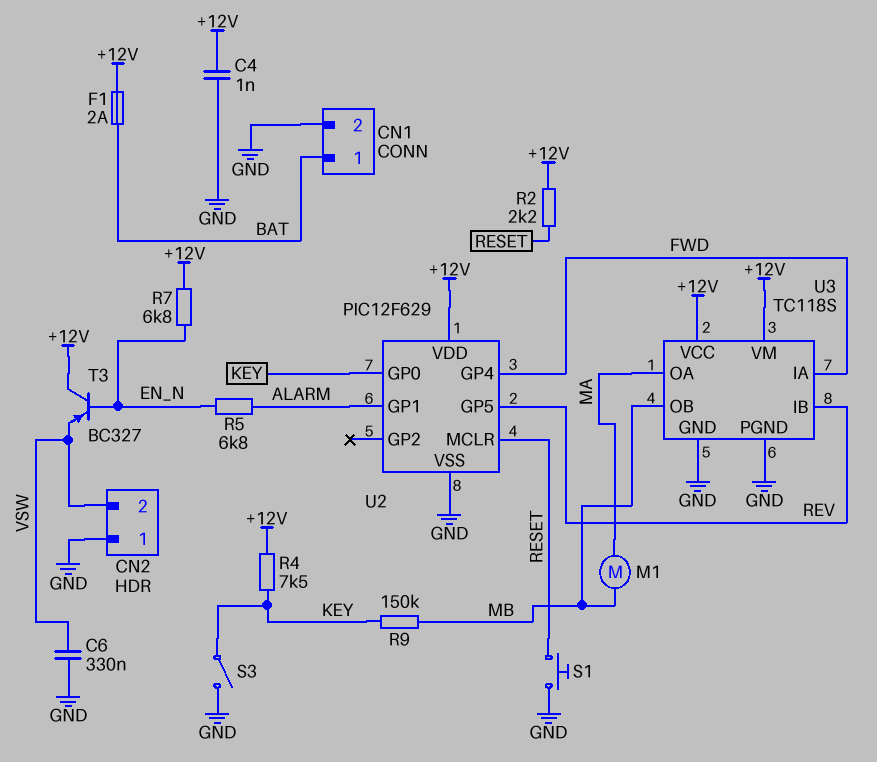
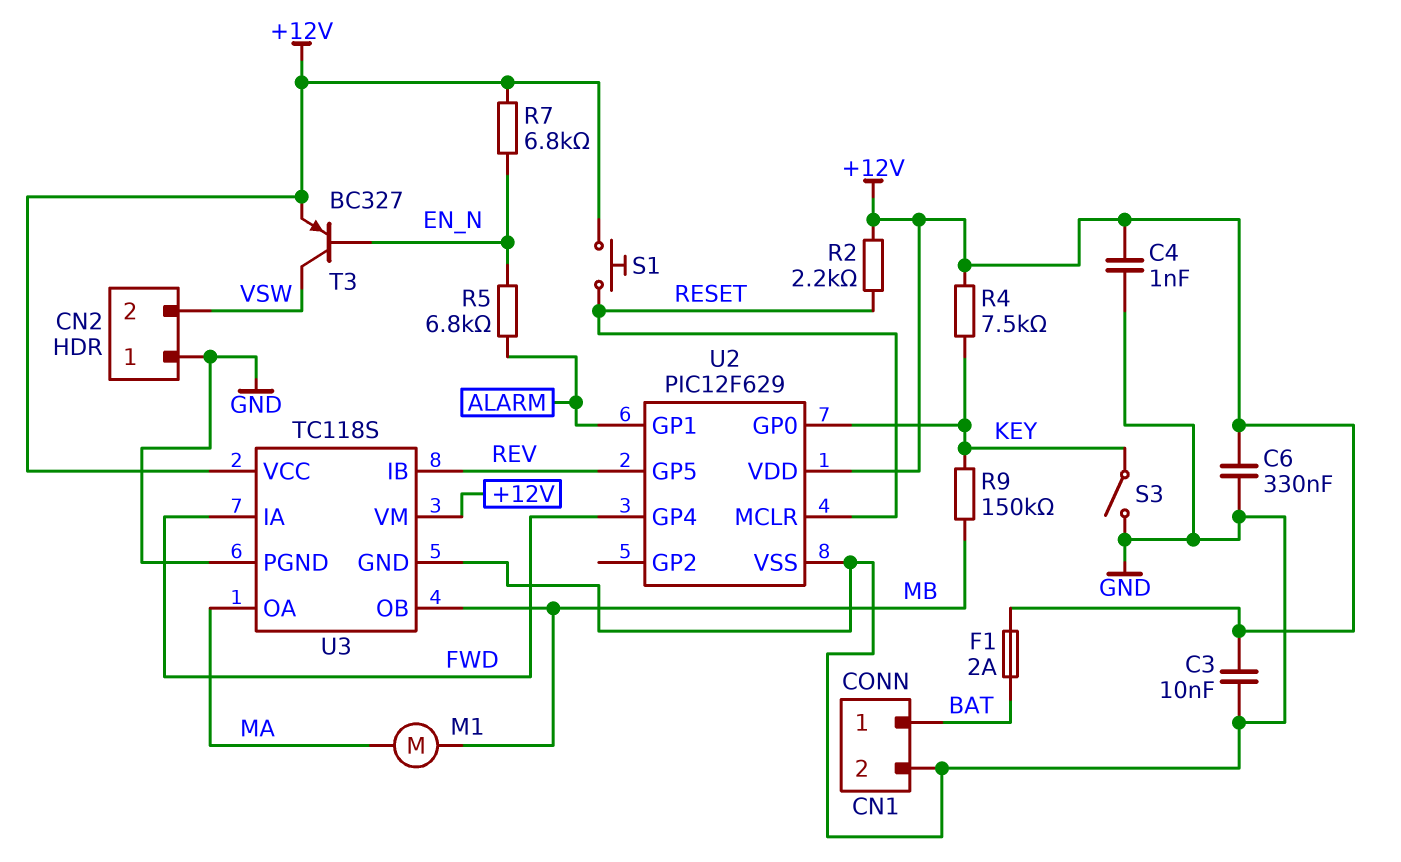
C3: none -> 10nF (+12V, GND)
C6: 330nF (GND, VSW) -> 330nF (+12V, GND)
S1: button (GND, RESET) -> button (+12V, RESET)
T3: PNP BC327 (B EN_N, C +12V, E VSW) -> PNP BC327 (B EN_N, C VSW, E +12V)

